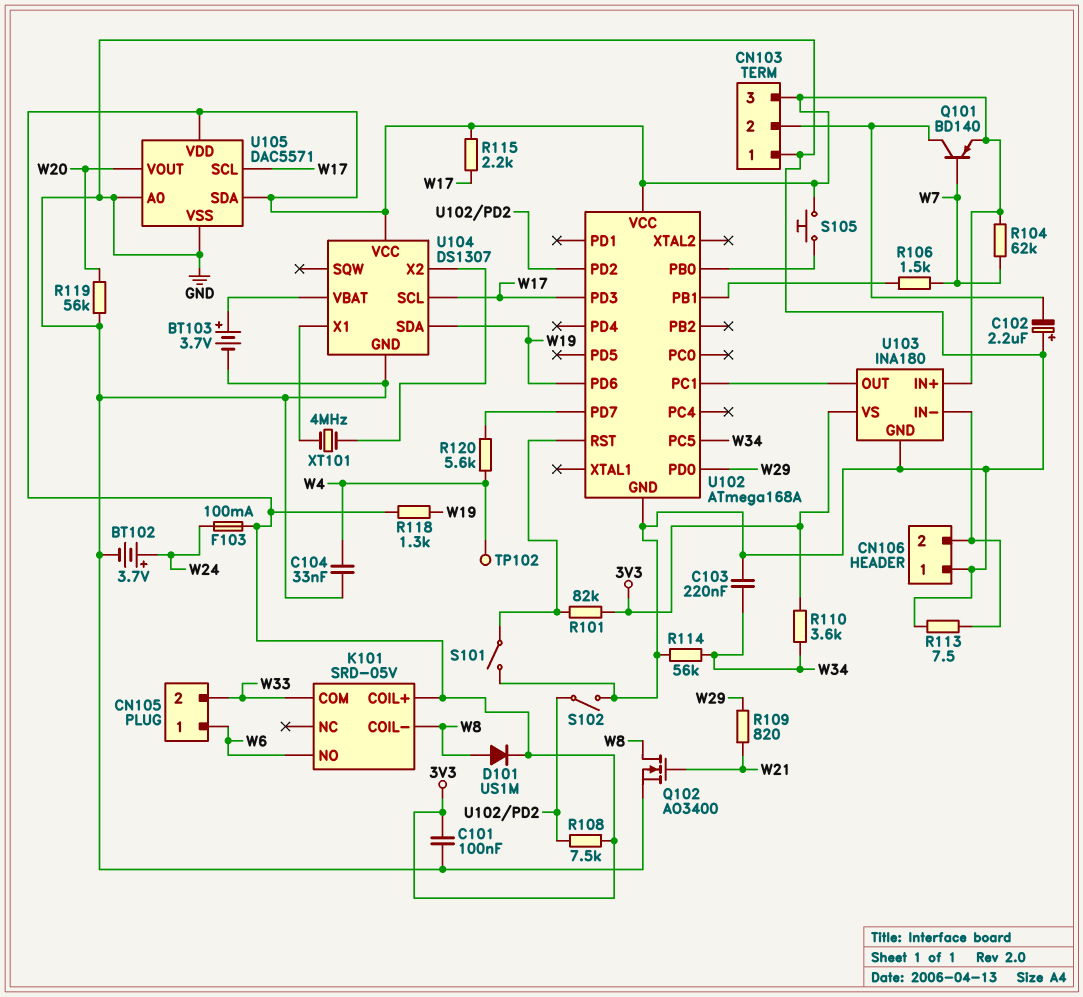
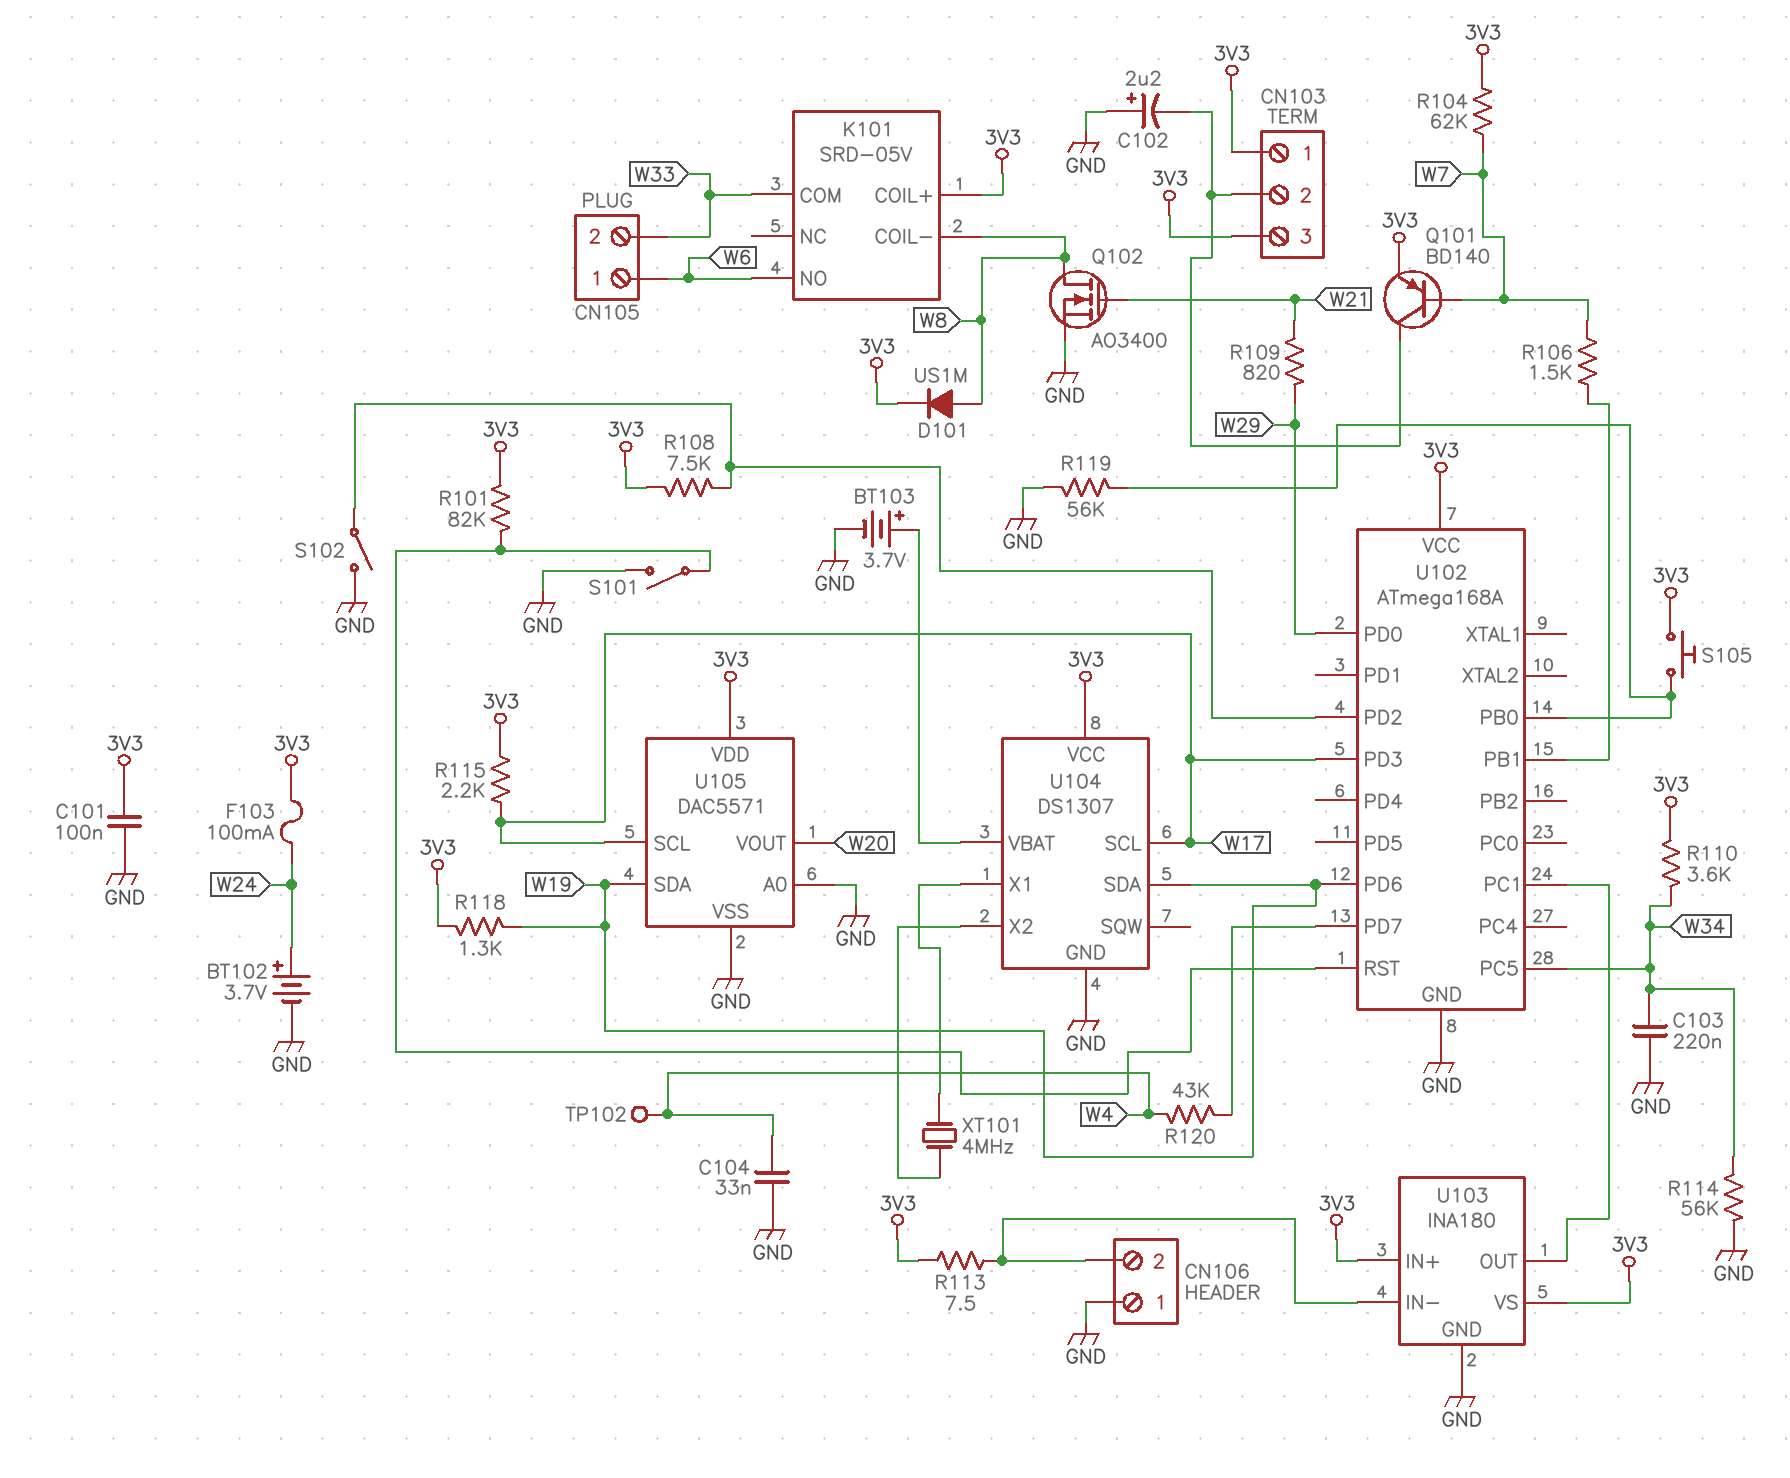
CN103 pin 1: GND -> 3V3
R113: 7.5 (CN106/2, GND) -> 7.5 (3V3, CN106/2)
R119: 56k (GND, W20) -> 56k (GND, U102/PB0)
R120: 5.6k (U102/PD7, W4) -> 43k (U102/PD7, W4)
U105 pin SDA: 3V3 -> W19

